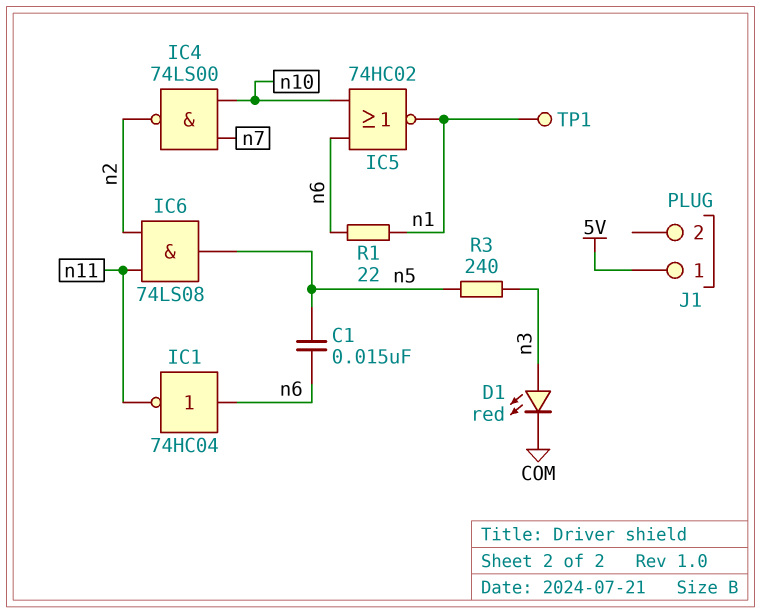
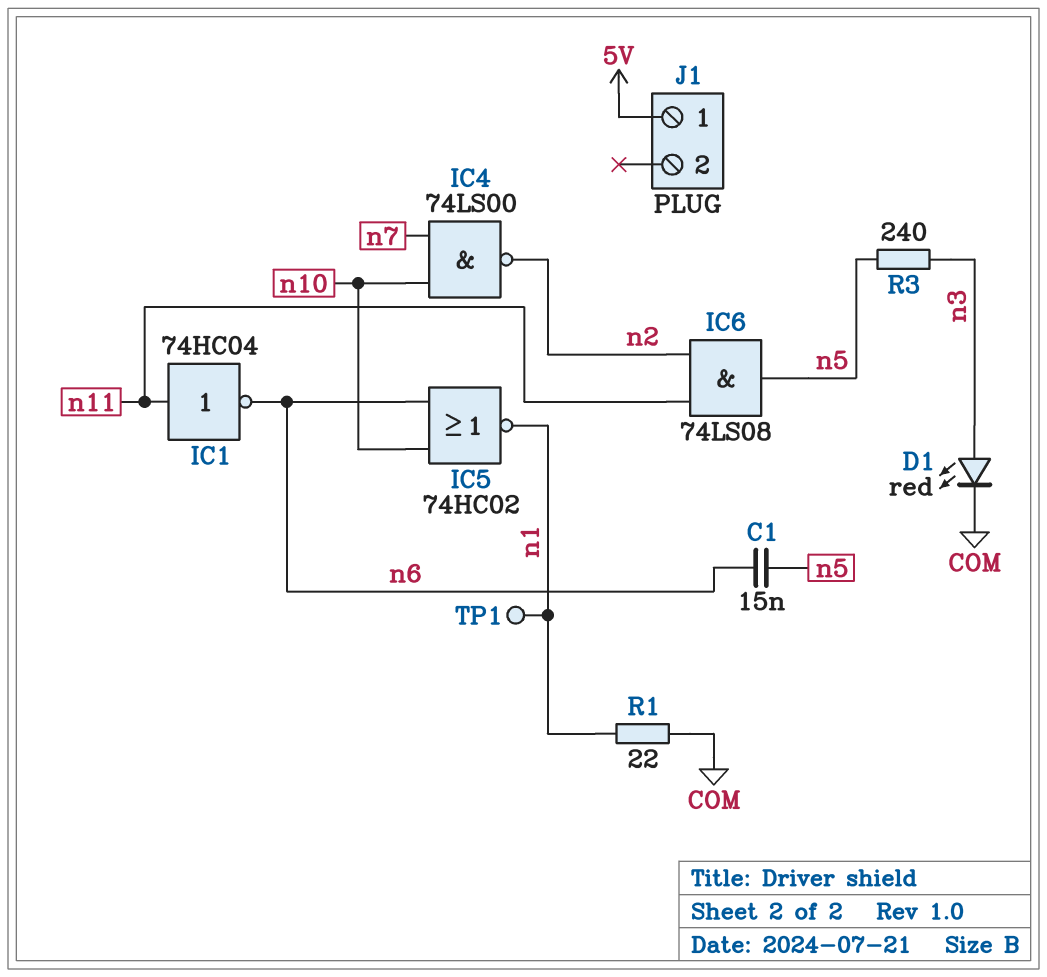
IC1: NOT 74HC04 (in n6, out n11) -> NOT 74HC04 (in n11, out n6)
R1: 22 (n1, n6) -> 22 (COM, n1)

